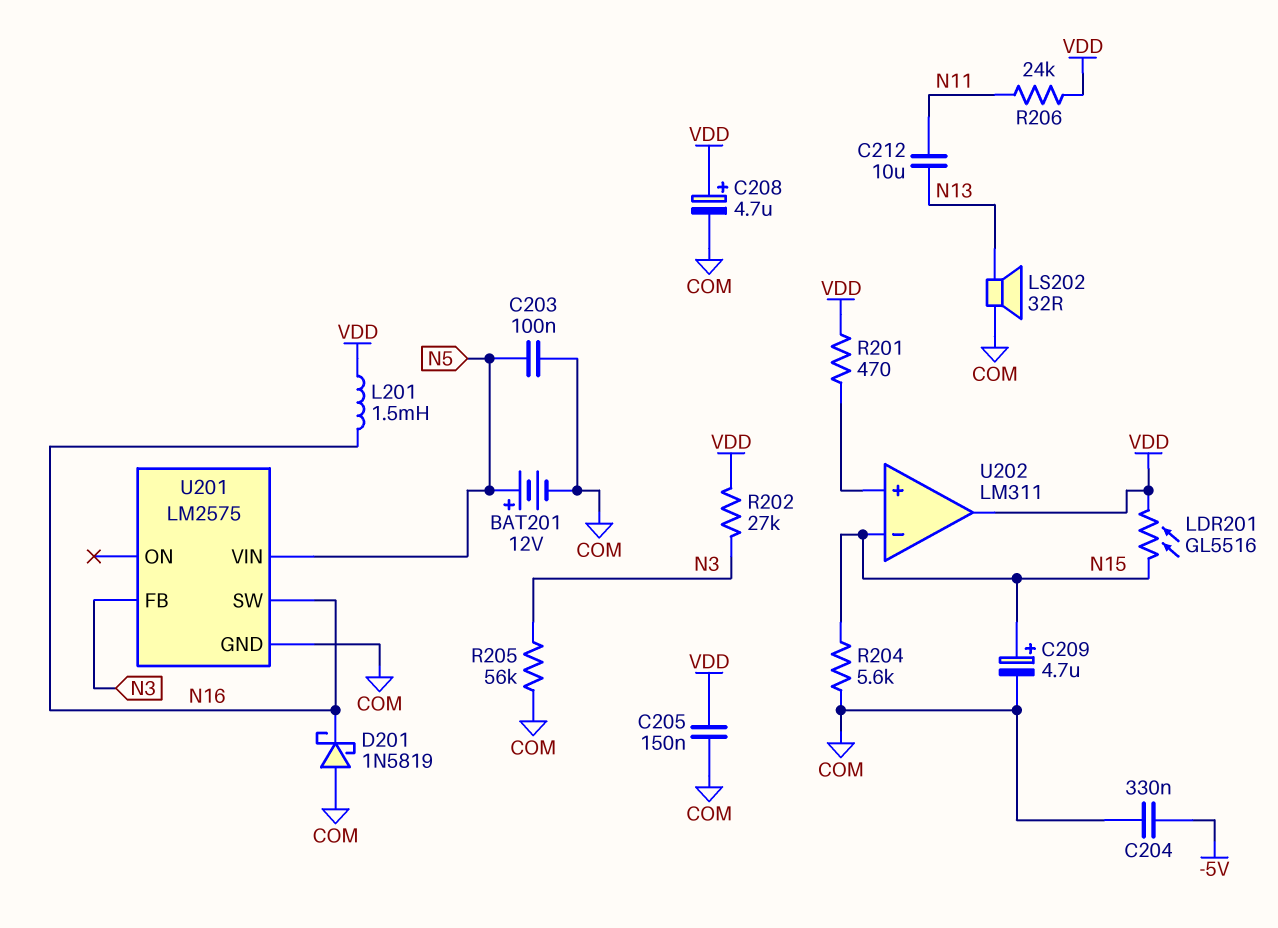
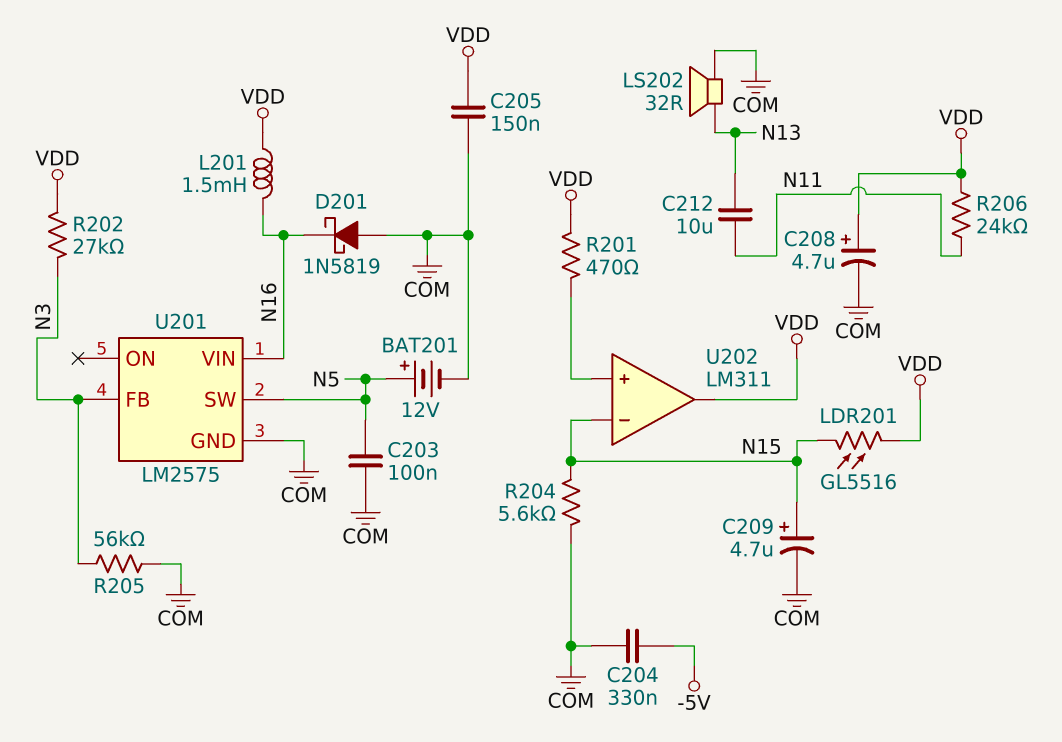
U201 pin SW: N16 -> N5
U201 pin VIN: N5 -> N16

